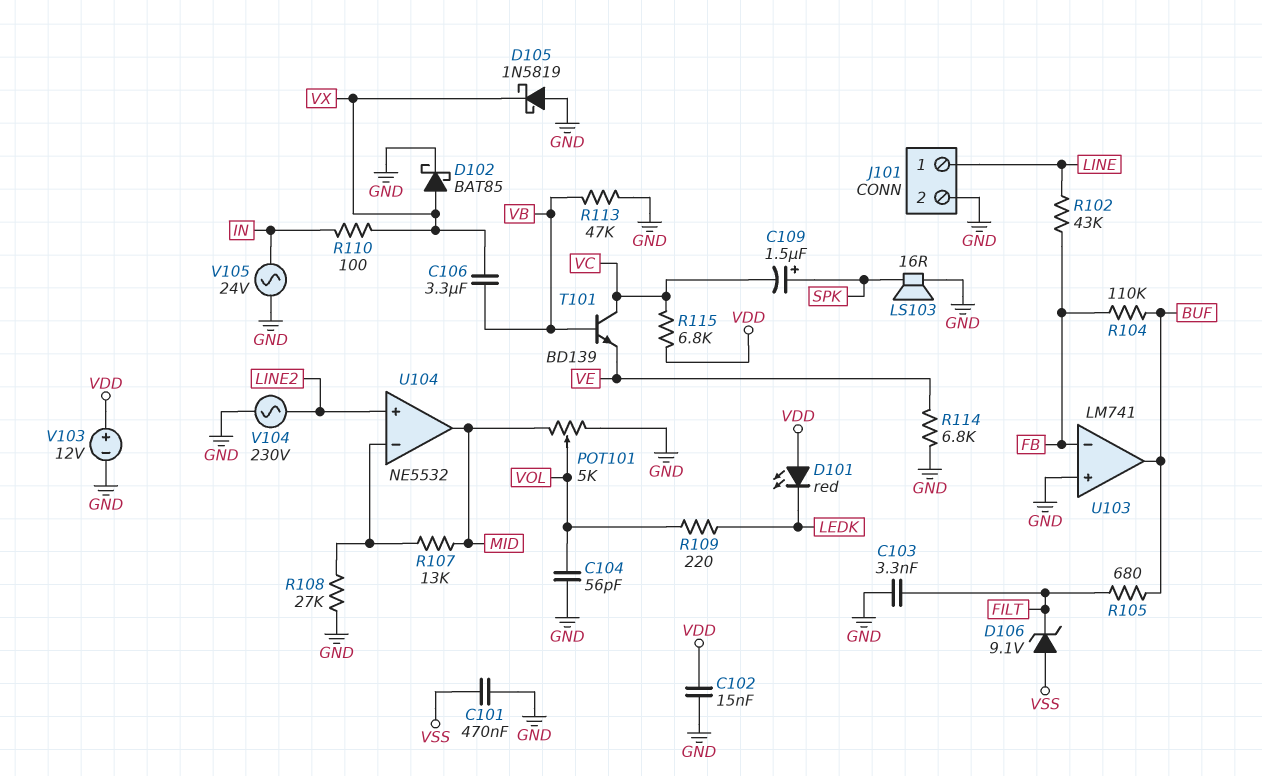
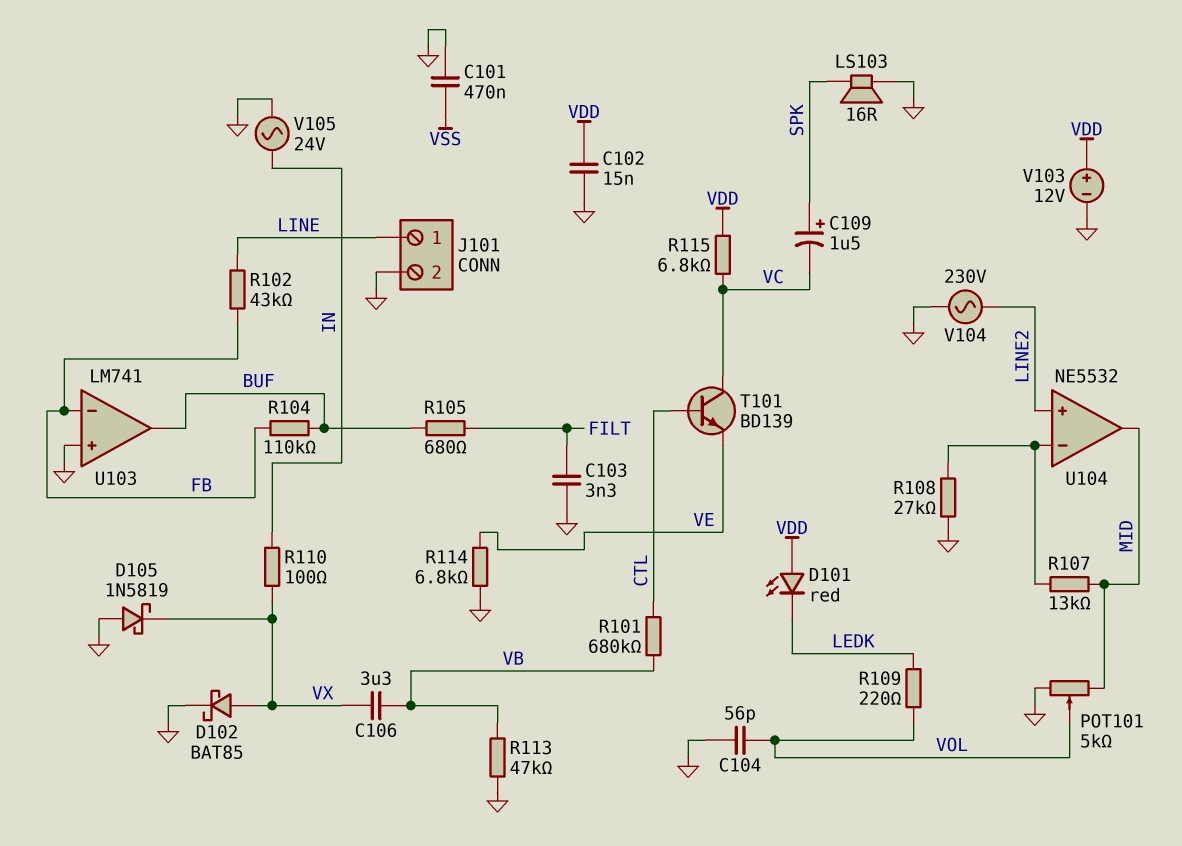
D106: zener 9.1V (A VSS, K FILT) -> none
R101: none -> 680k (CTL, VB)
T101: NPN BD139 (B VB, C VC, E VE) -> NPN BD139 (B CTL, C VC, E VE)

